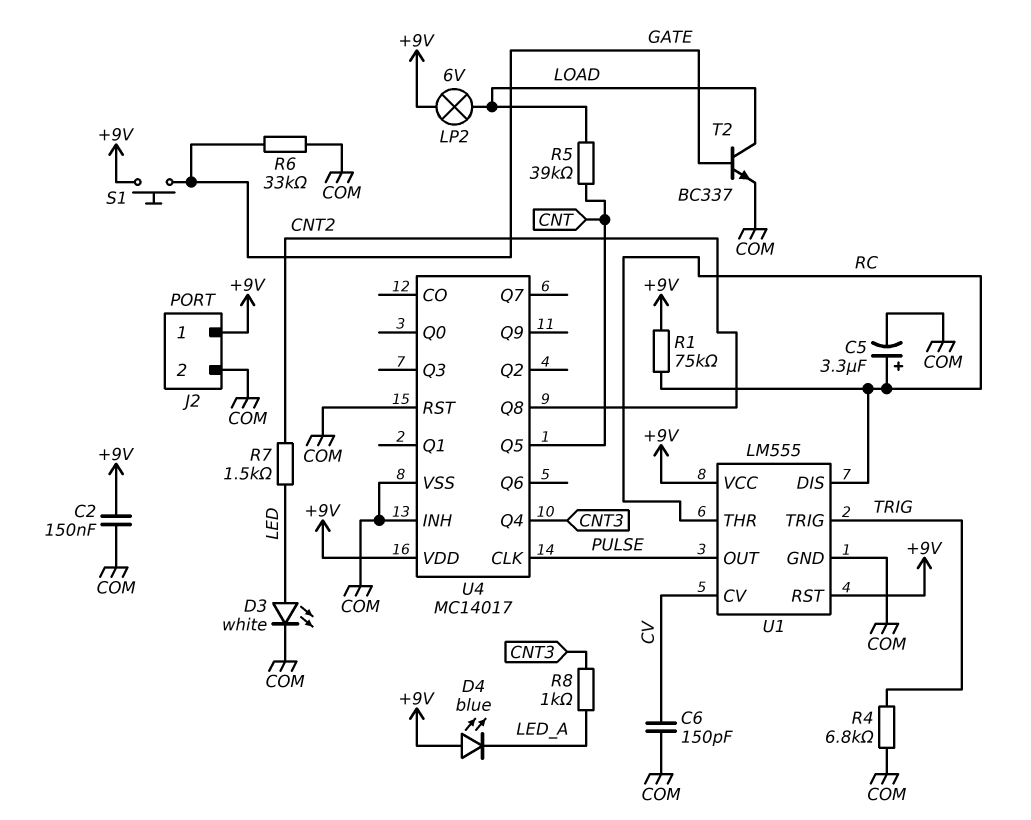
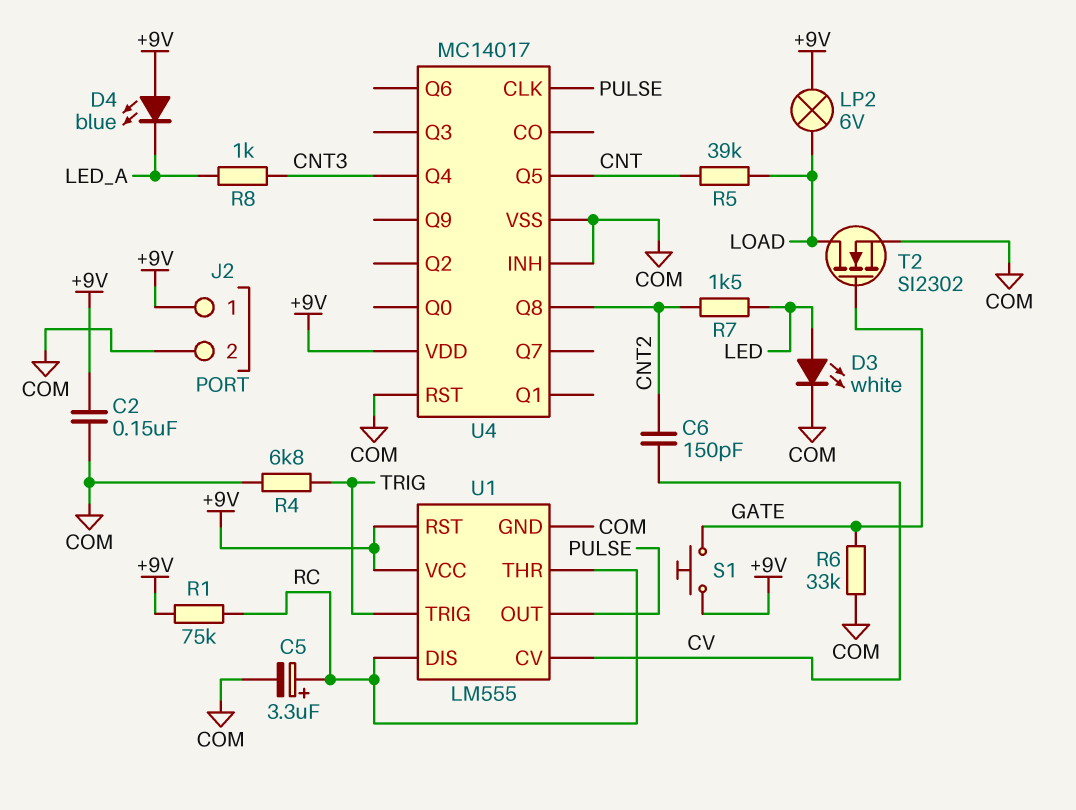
C6: 150pF (COM, CV) -> 150pF (CNT2, CV)
T2: NPN BC337 (B GATE, C LOAD, E COM) -> NMOS SI2302 (G GATE, D LOAD, S COM)

